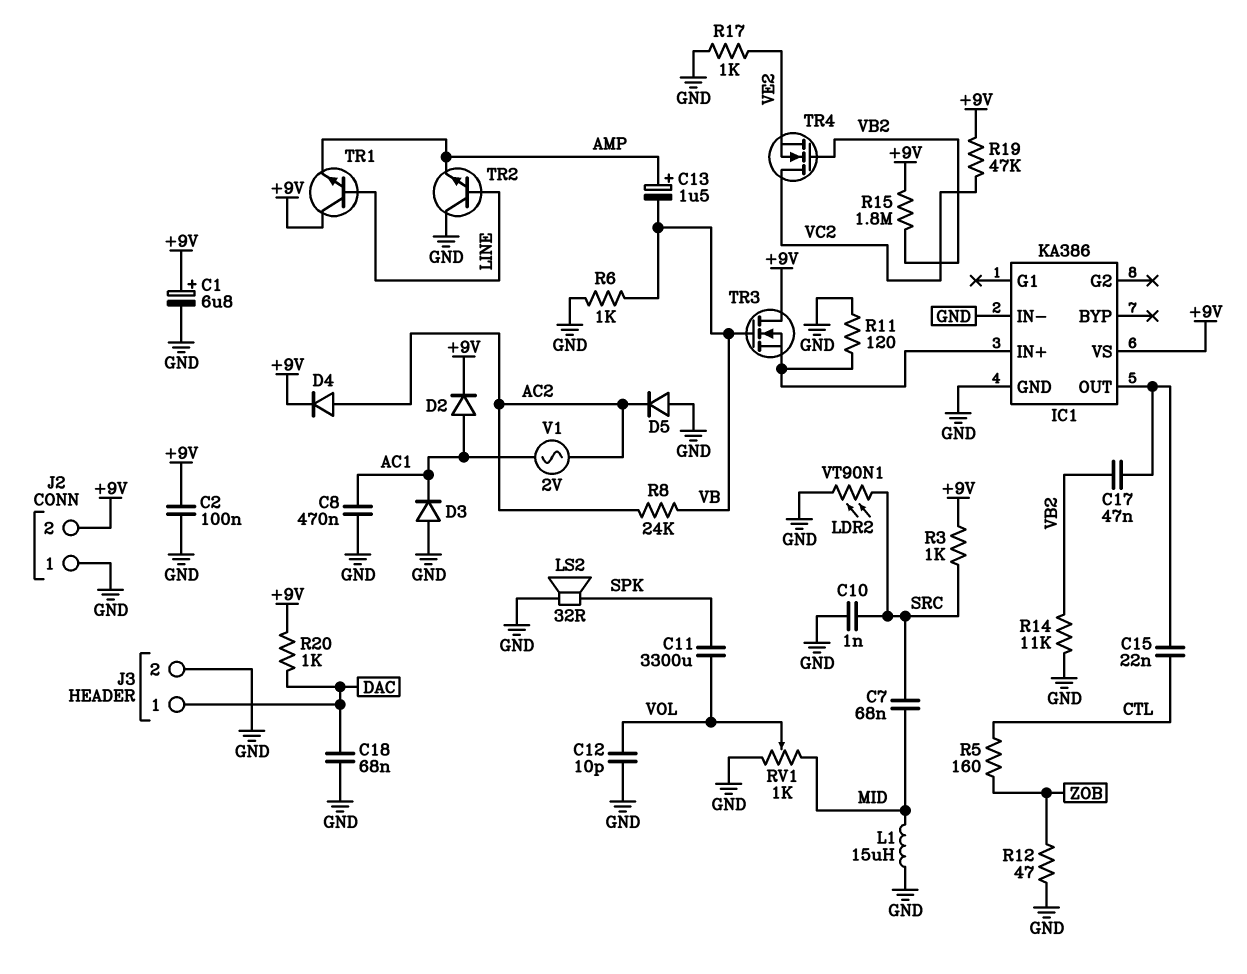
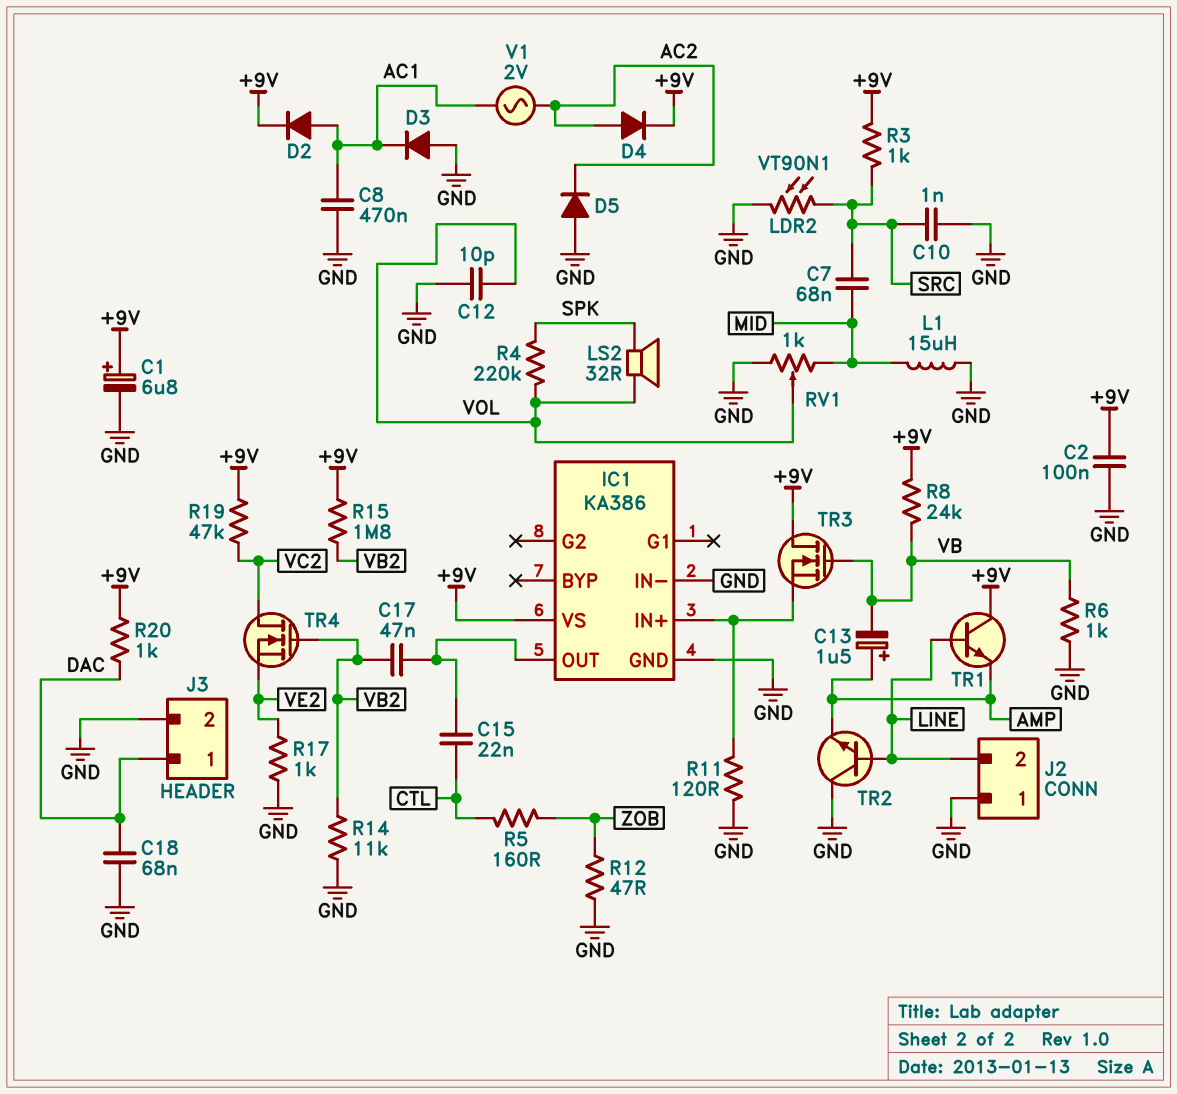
C11: 3300uF (SPK, VOL) -> none
J2 pin 2: +9V -> LINE
LS2: speaker 32R (GND, SPK) -> speaker 32R (SPK, VOL)
R4: none -> 220k (SPK, VOL)
R8: 24k (AC2, VB) -> 24k (+9V, VB)

